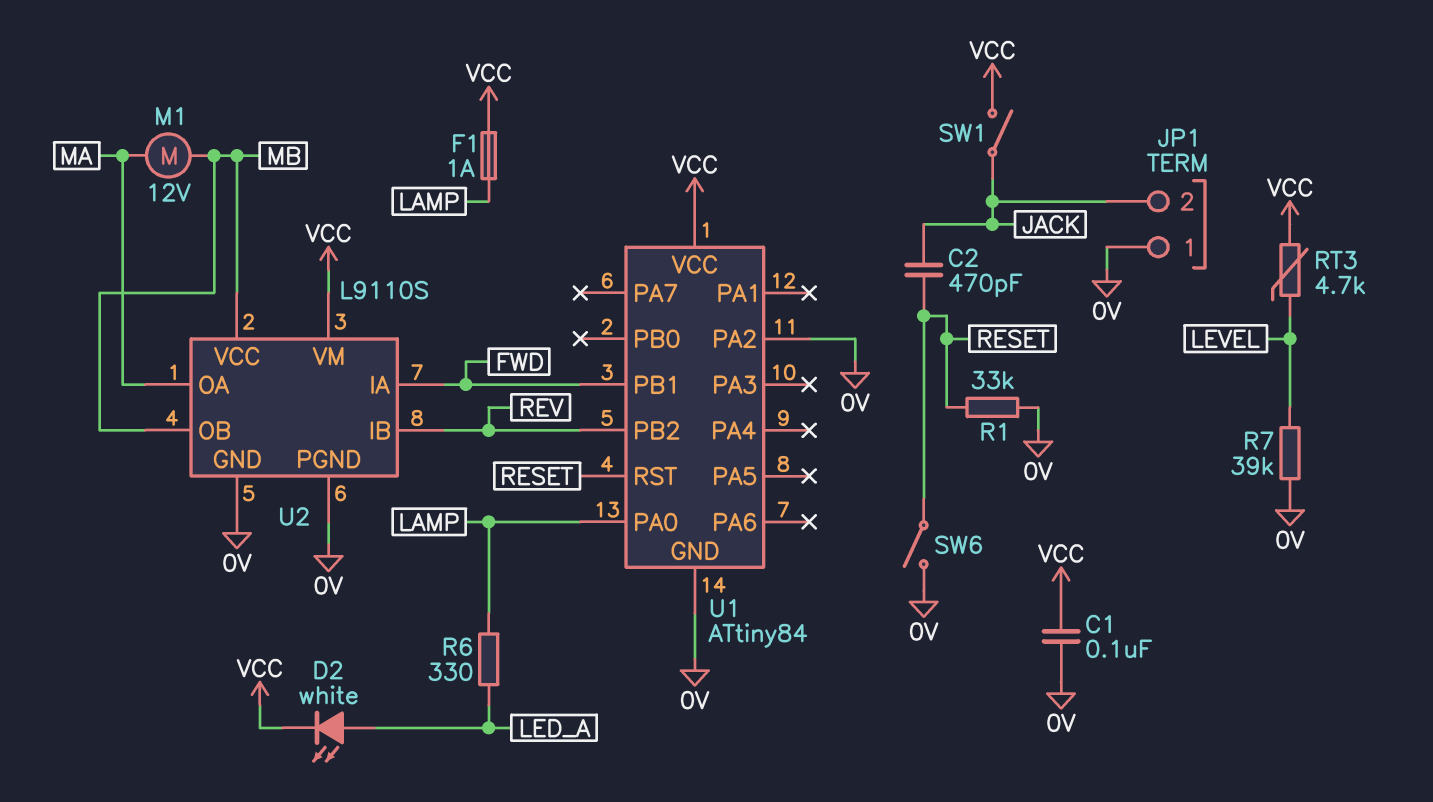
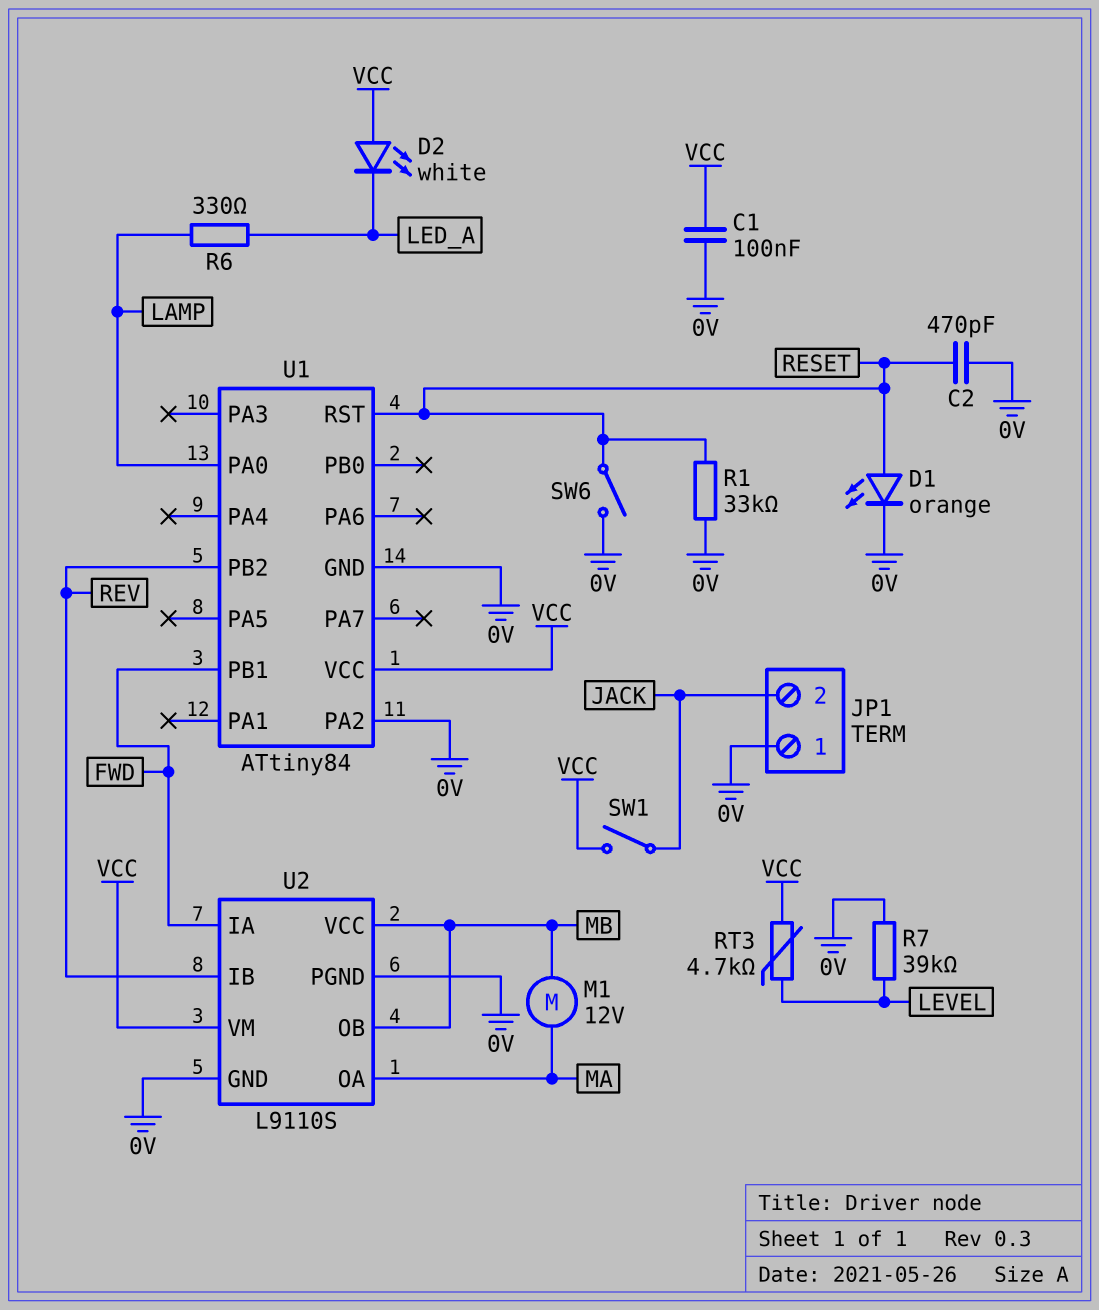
C2: 470pF (JACK, RESET) -> 470pF (0V, RESET)
D1: none -> LED orange (A RESET, K 0V)
D2: LED white (A LED_A, K VCC) -> LED white (A VCC, K LED_A)
F1: 1A (LAMP, VCC) -> none

